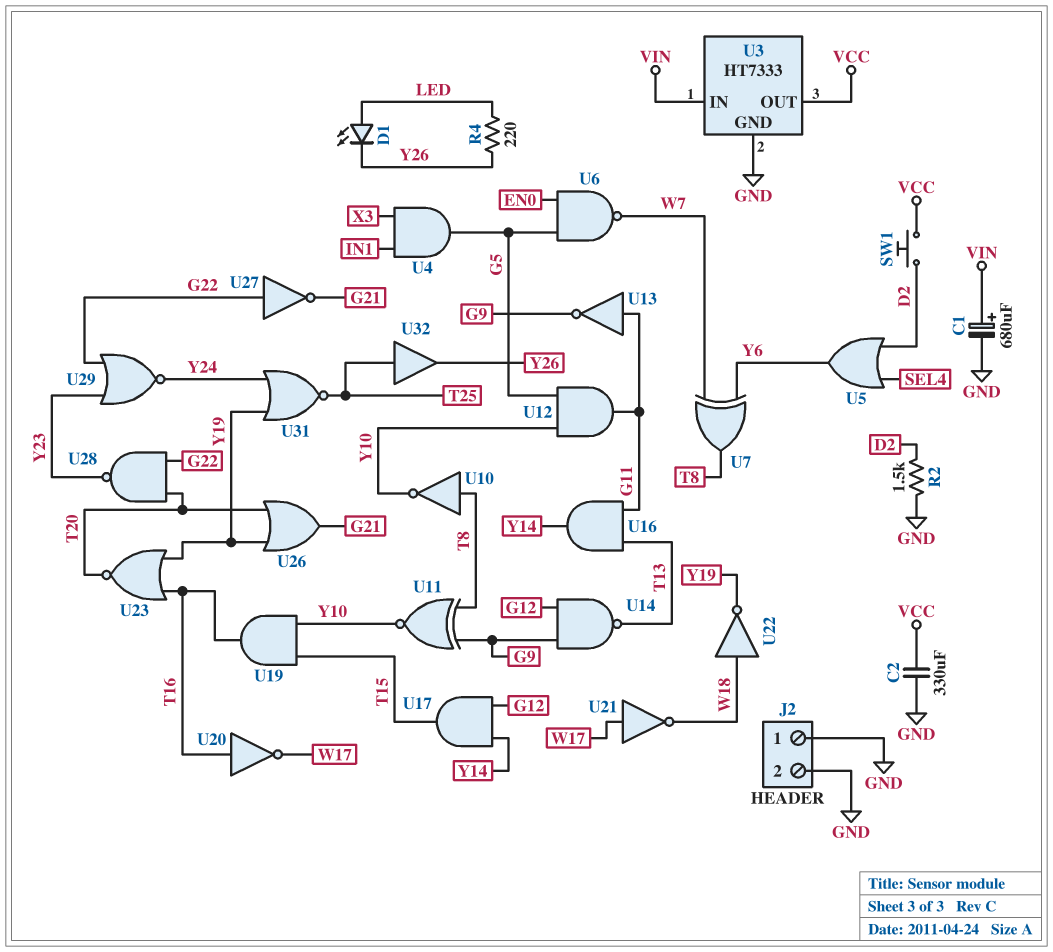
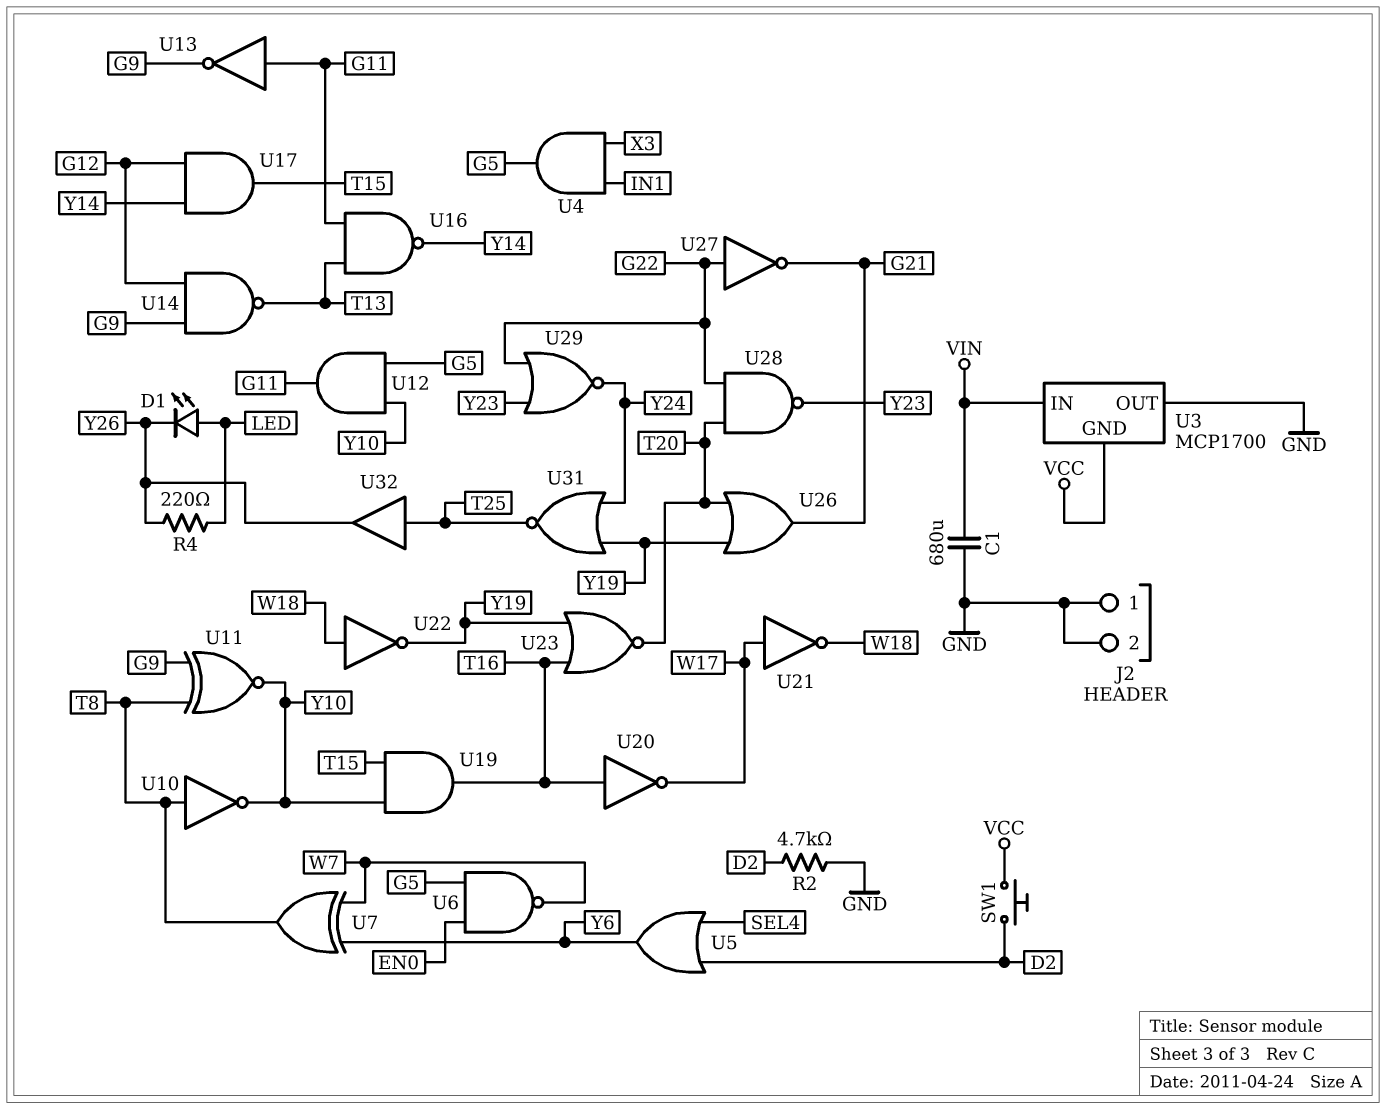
C1: 680uF (plus VIN, minus GND) -> 680uF (GND, VIN)
C2: 330uF (GND, VCC) -> none
R2: 1.5k (D2, GND) -> 4.7k (D2, GND)
U3: HT7333 -> MCP1700
U3 pin GND: GND -> VCC
U3 pin OUT: VCC -> GND
U16: AND (in G11, in T13, out Y14) -> NAND (in G11, in T13, out Y14)

